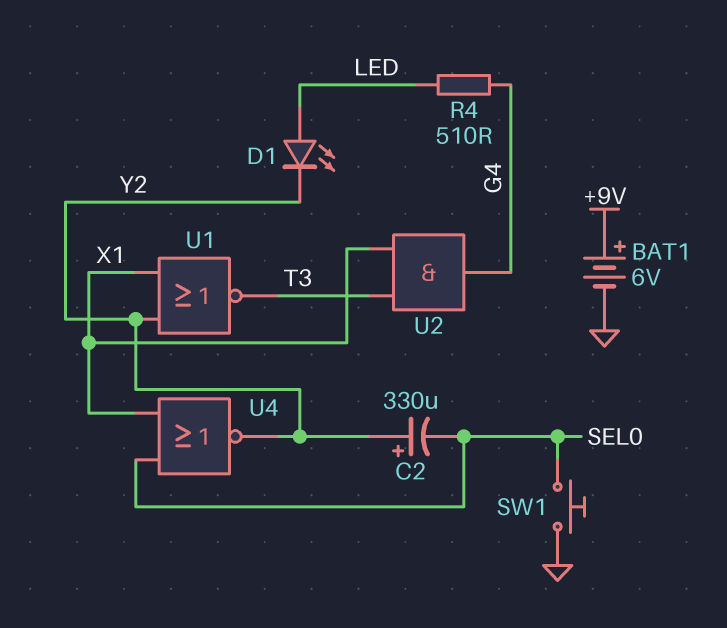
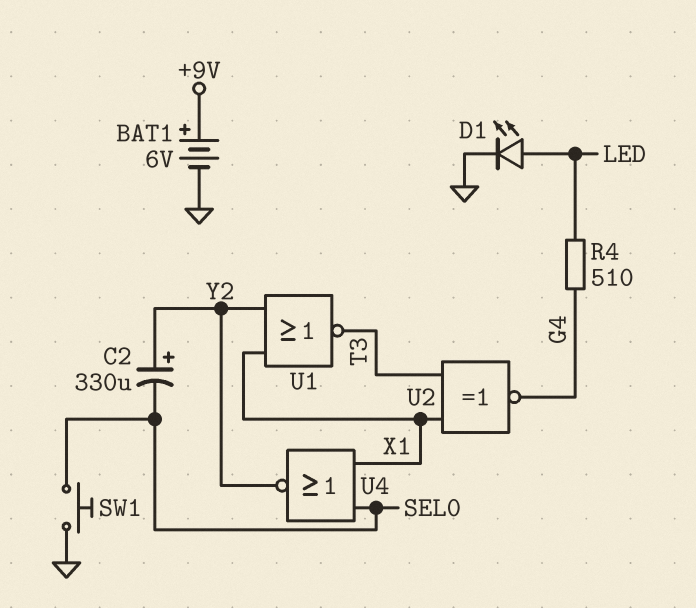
D1: LED (A LED, K Y2) -> LED (A LED, K GND)
U2: AND (in T3, in X1, out G4) -> XNOR (in T3, in X1, out G4)

